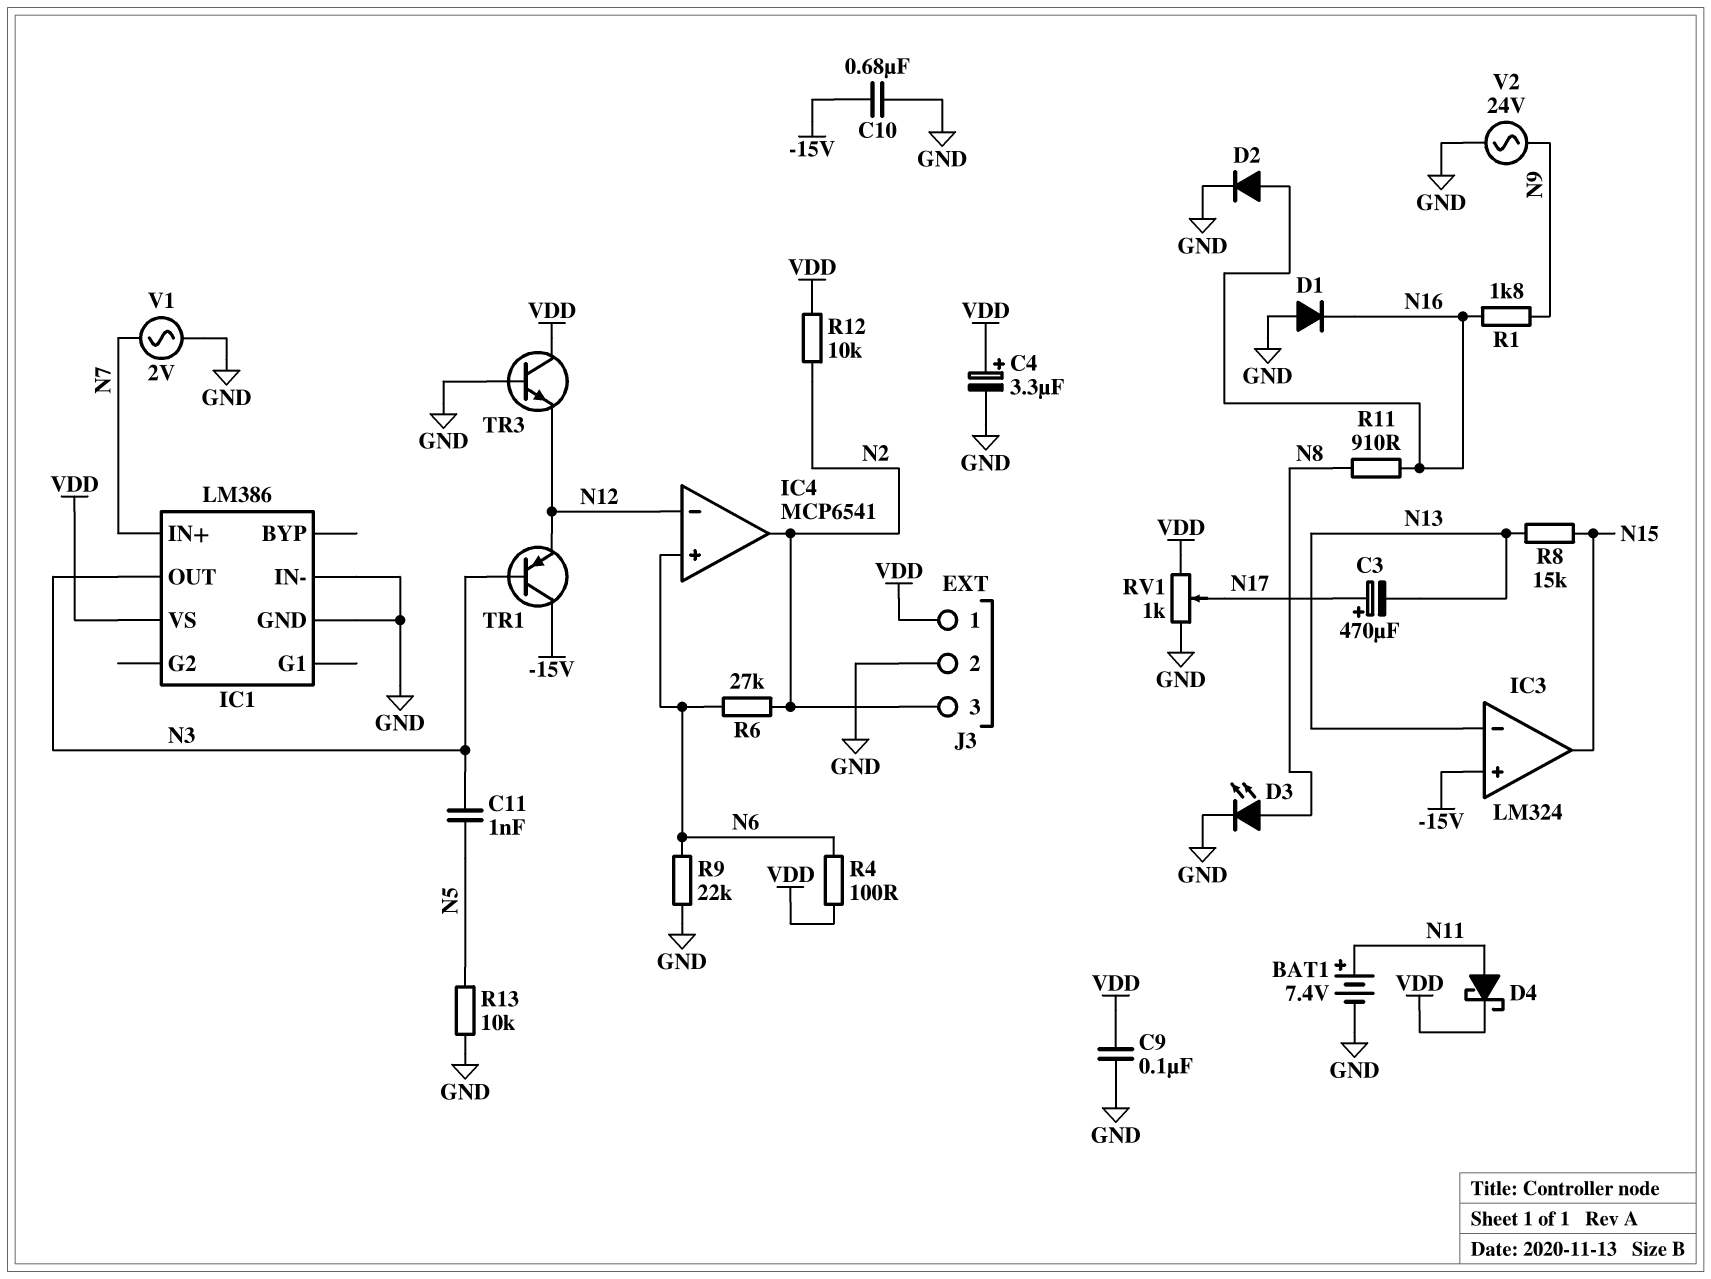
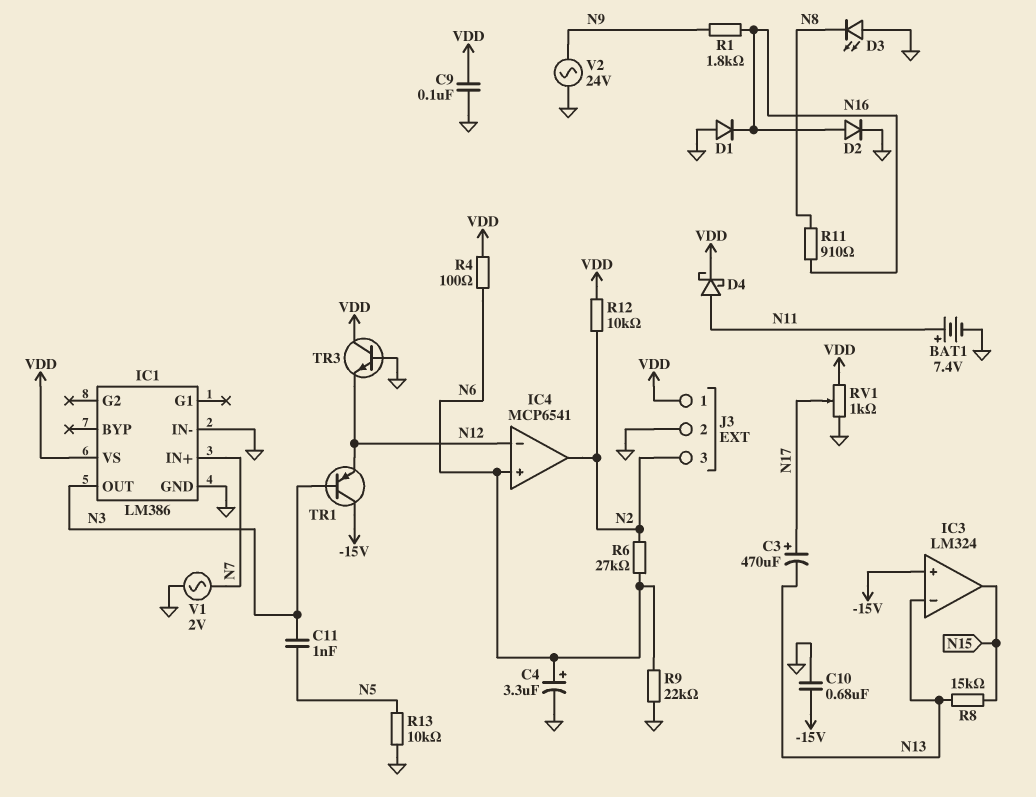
C4: 3.3uF (plus VDD, minus GND) -> 3.3uF (plus N6, minus GND)
D3: LED (A N8, K GND) -> LED (A GND, K N8)

